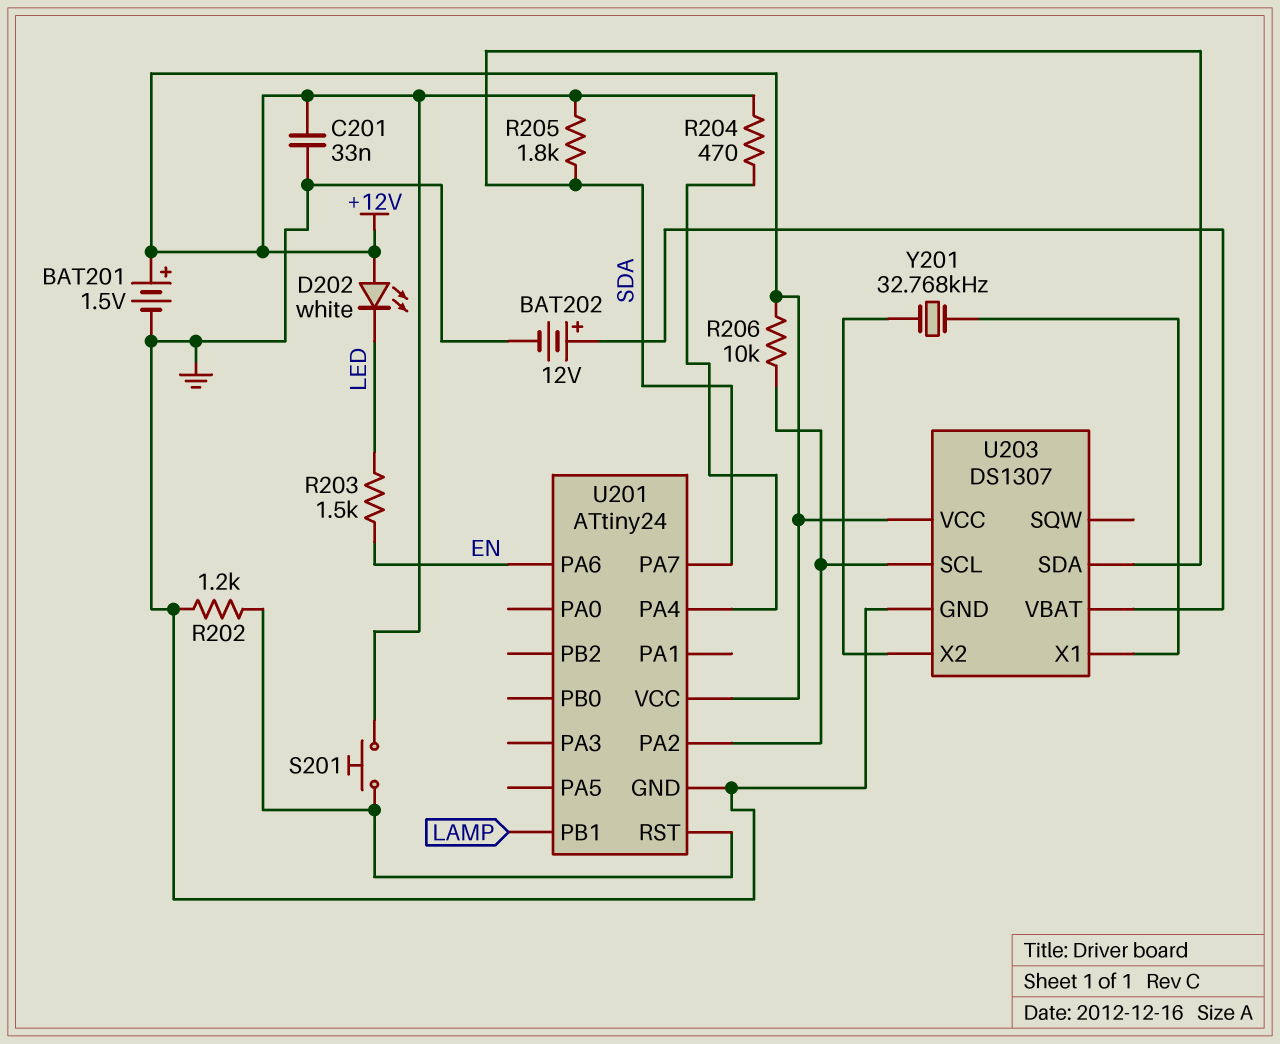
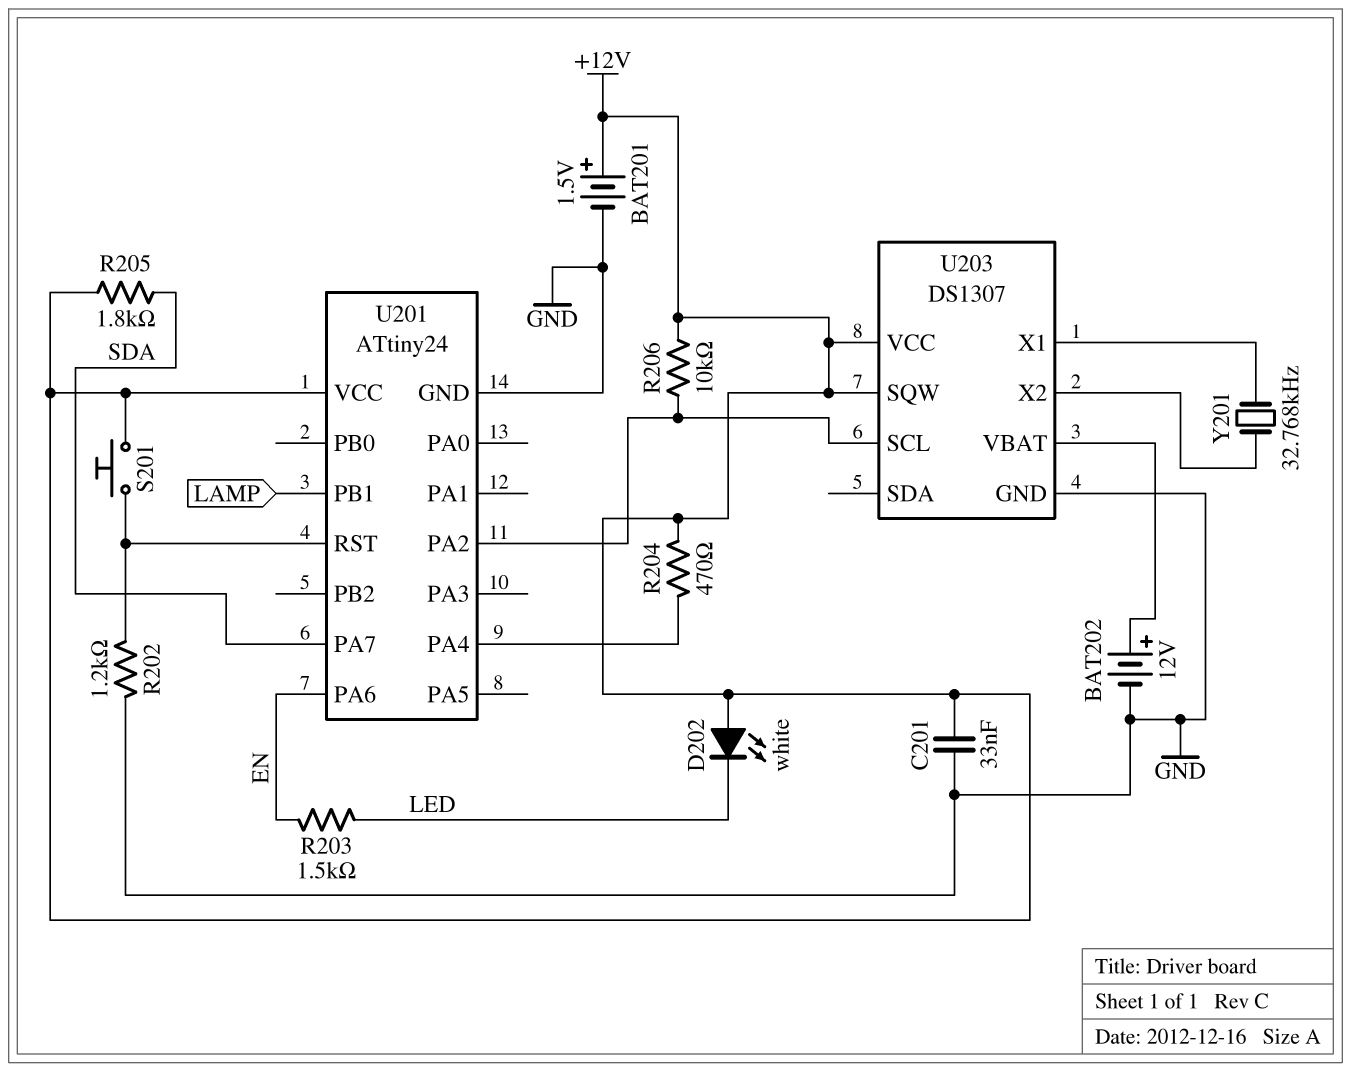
U203 pin SDA: SDA -> none
U203 pin SQW: none -> +12V

